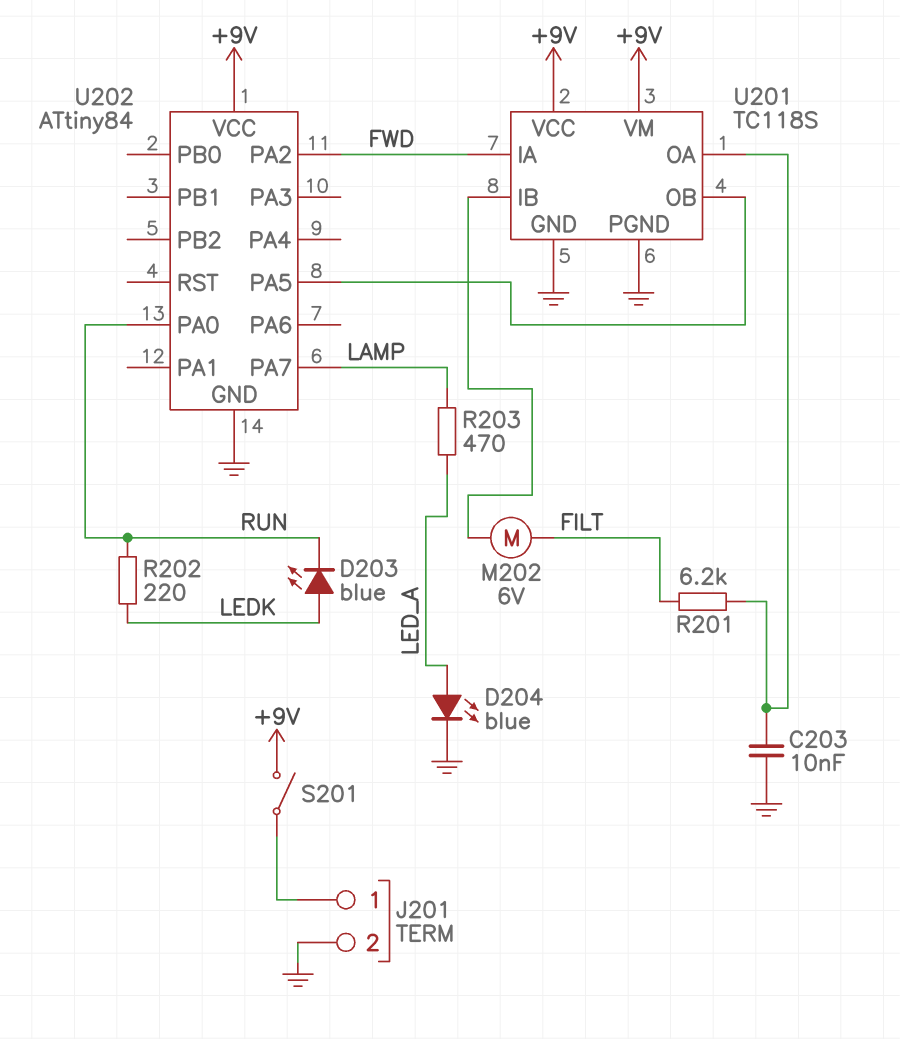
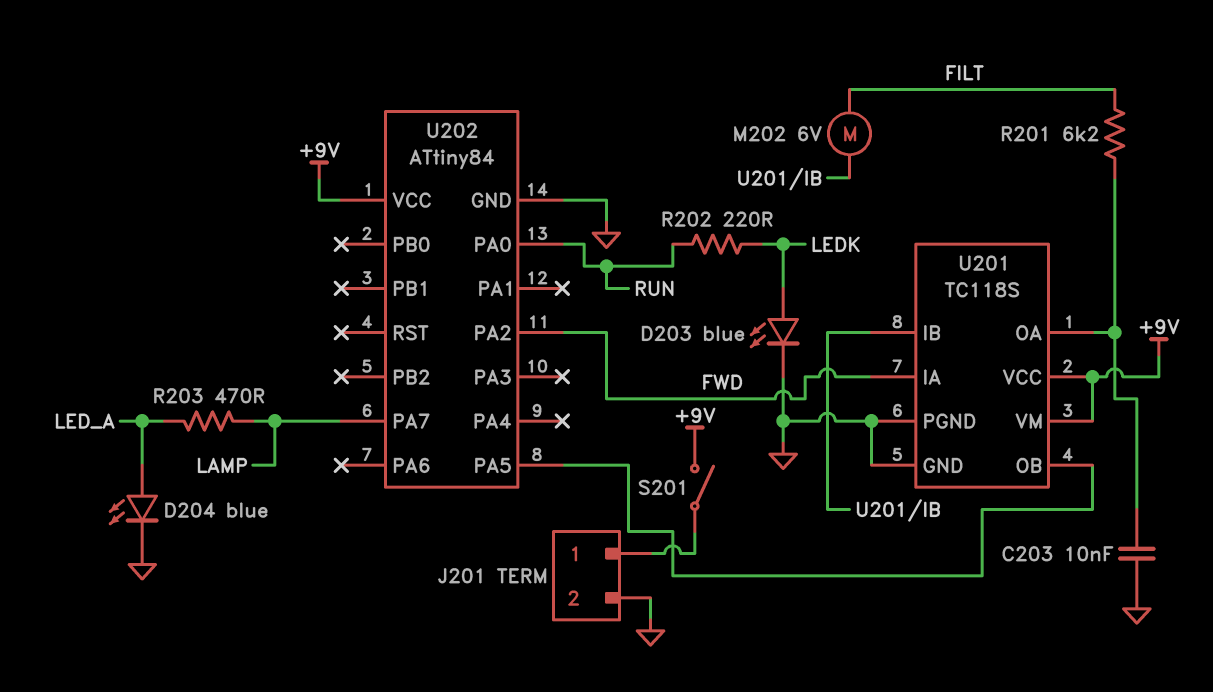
D203: LED blue (A LEDK, K RUN) -> LED blue (A LEDK, K GND)

